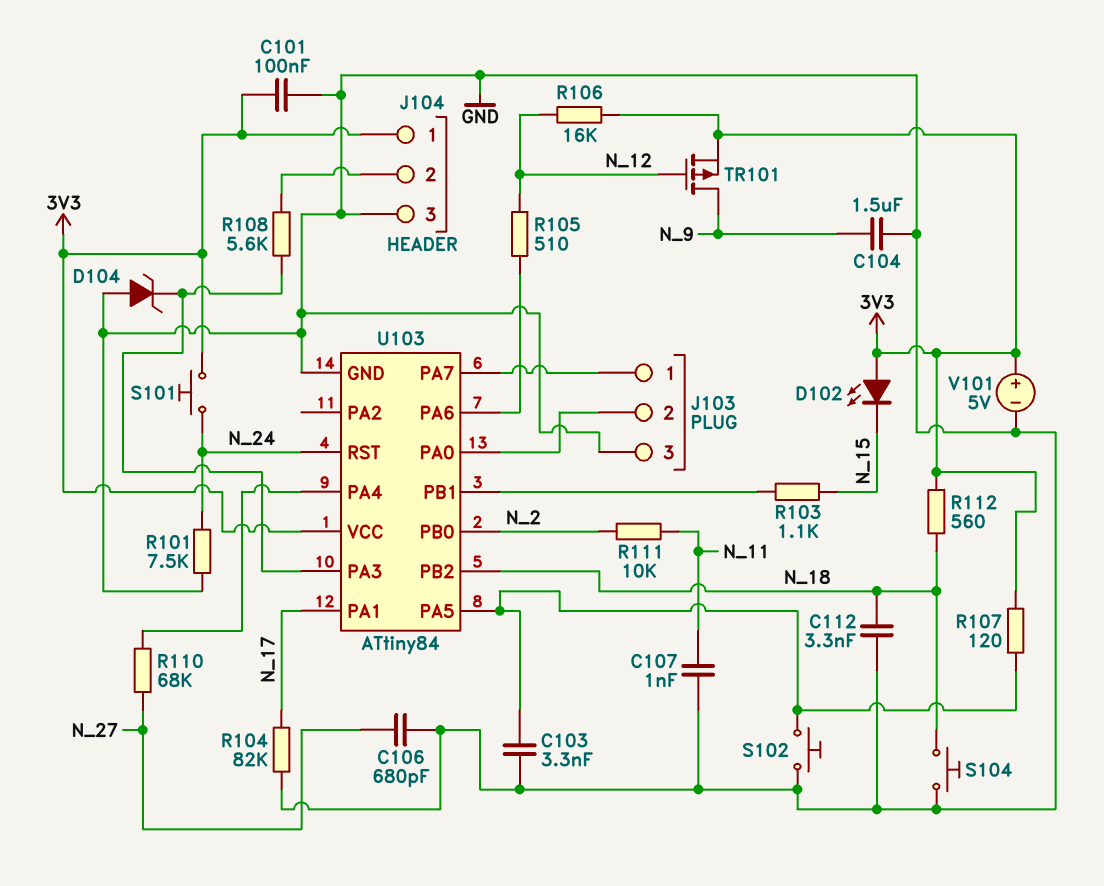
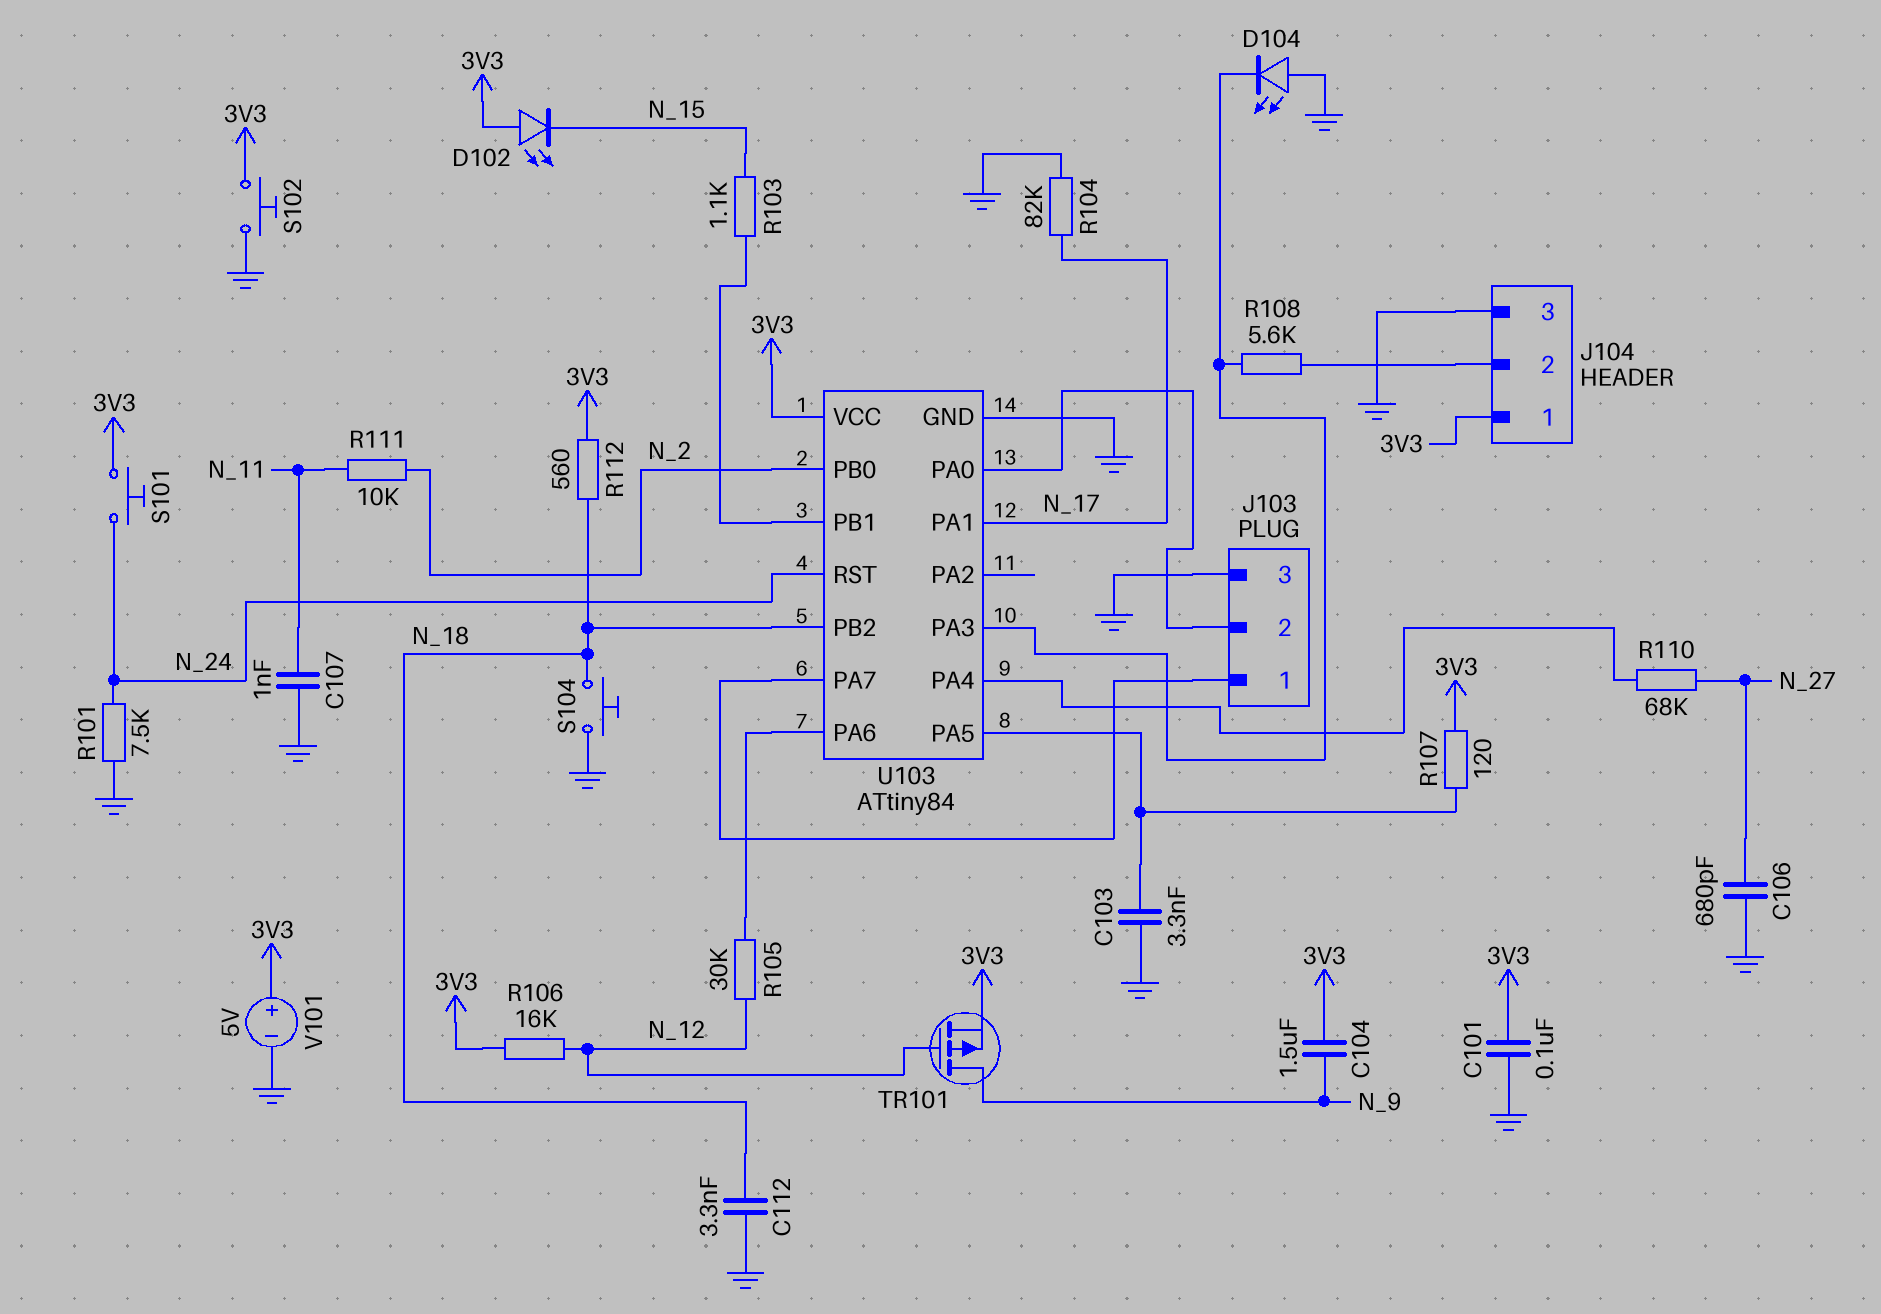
C104: 1.5uF (GND, N_9) -> 1.5uF (3V3, N_9)
D104: zener (A GND, K U103/PA3) -> LED (A GND, K U103/PA3)
R105: 510 (N_12, U103/PA6) -> 30k (N_12, U103/PA6)
S102: button (GND, U103/PA5) -> button (3V3, GND)

